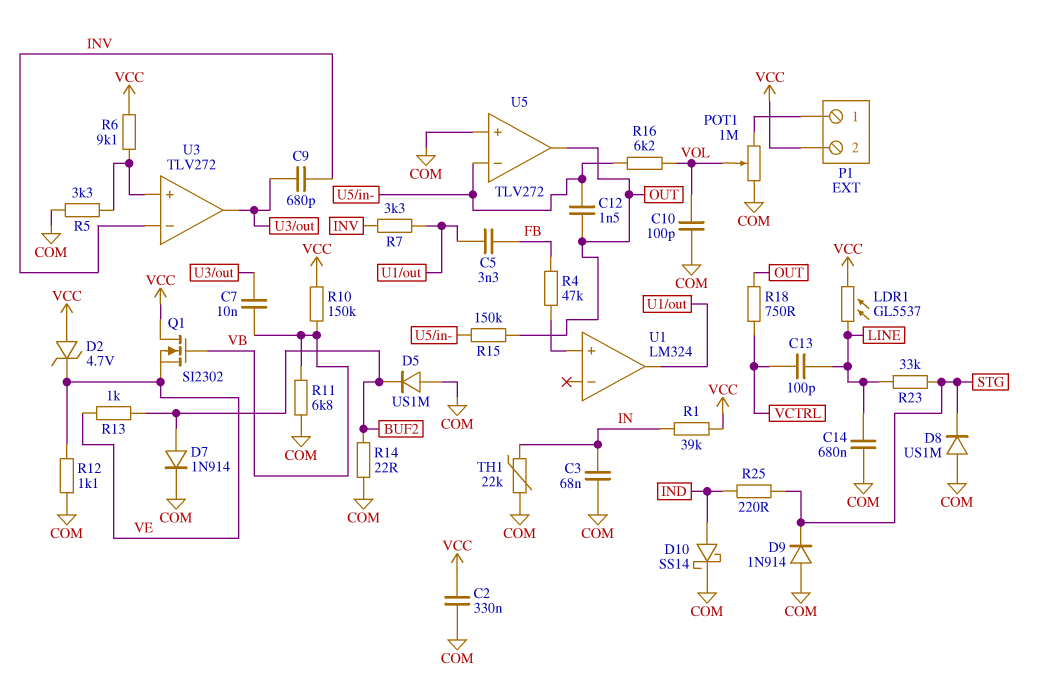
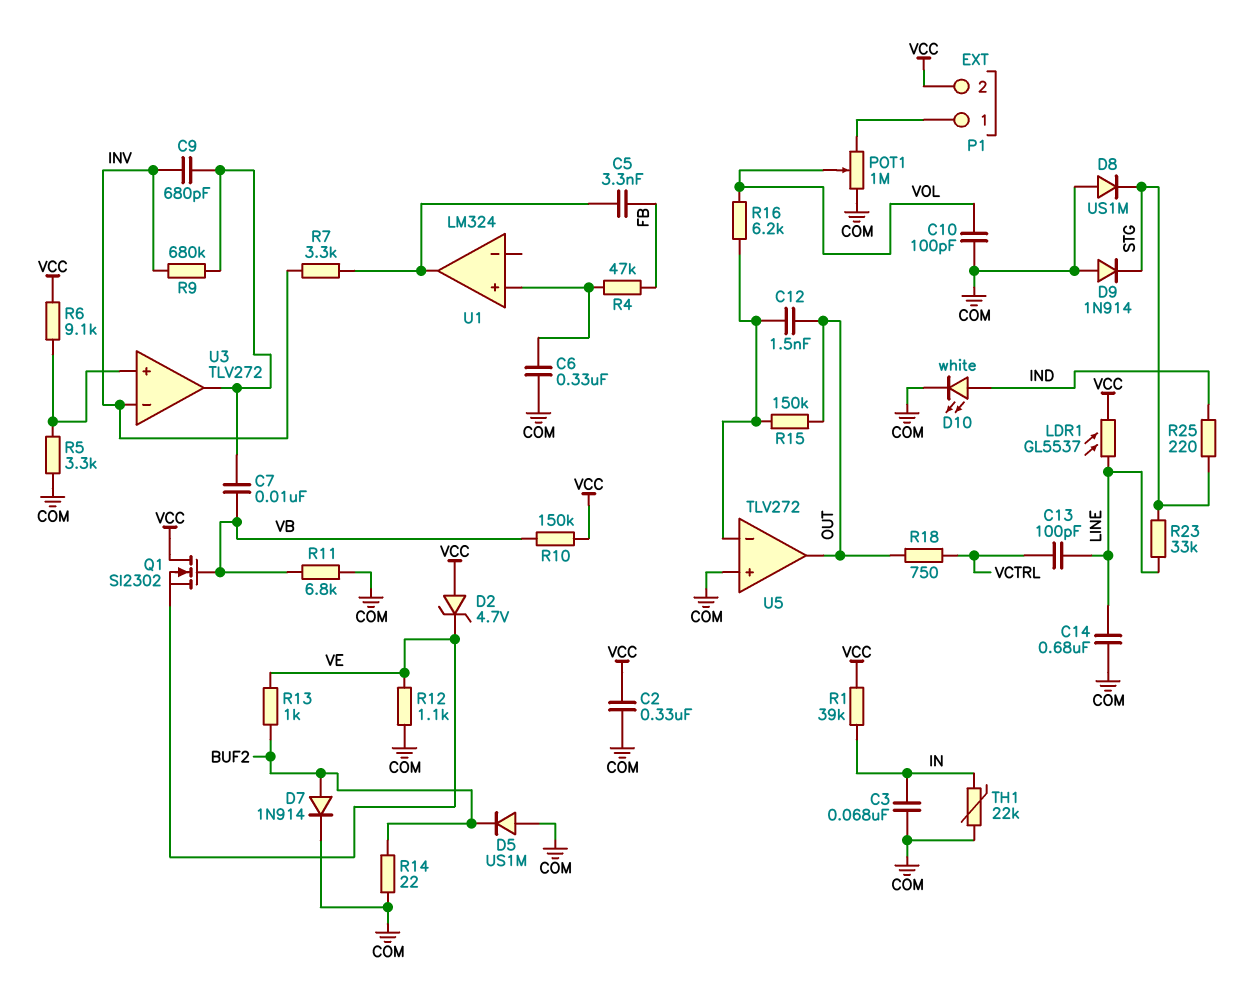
C6: none -> 330nF (COM, U1/in+)
D10: schottky SS14 (A IND, K COM) -> LED white (A IND, K COM)
R9: none -> 680k (INV, U3/out)

